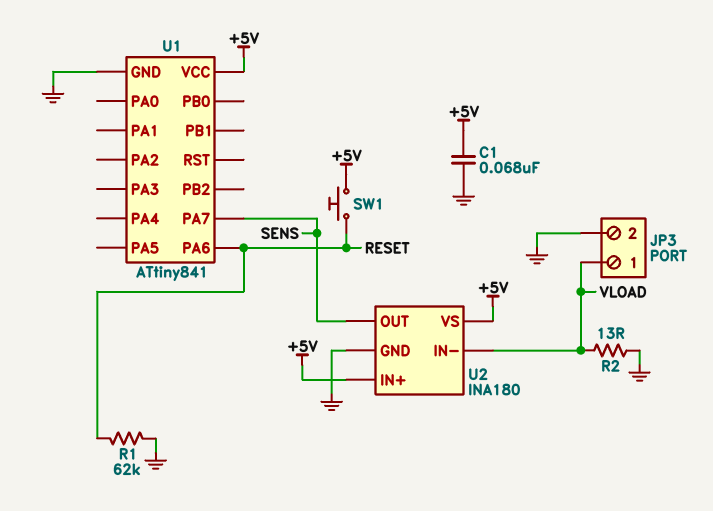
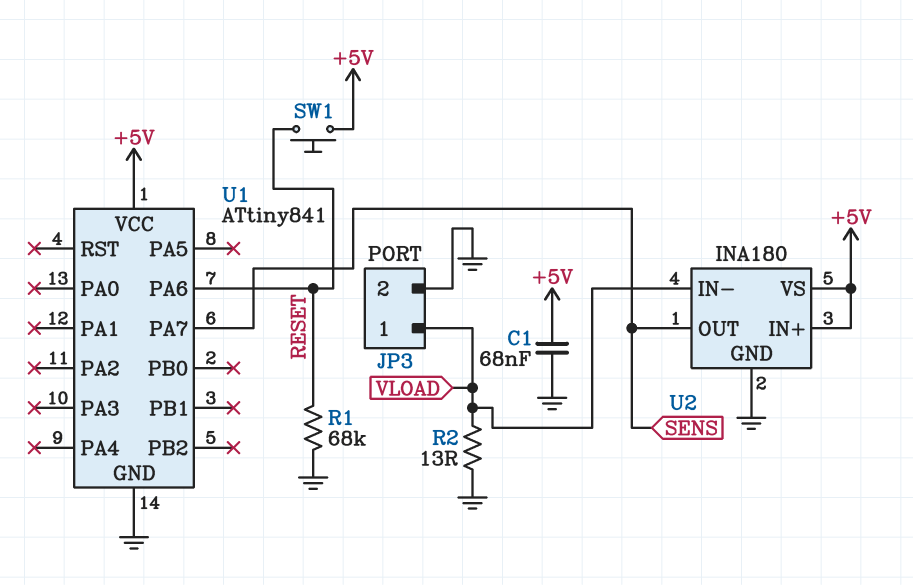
R1: 62k (GND, RESET) -> 68k (GND, RESET)

